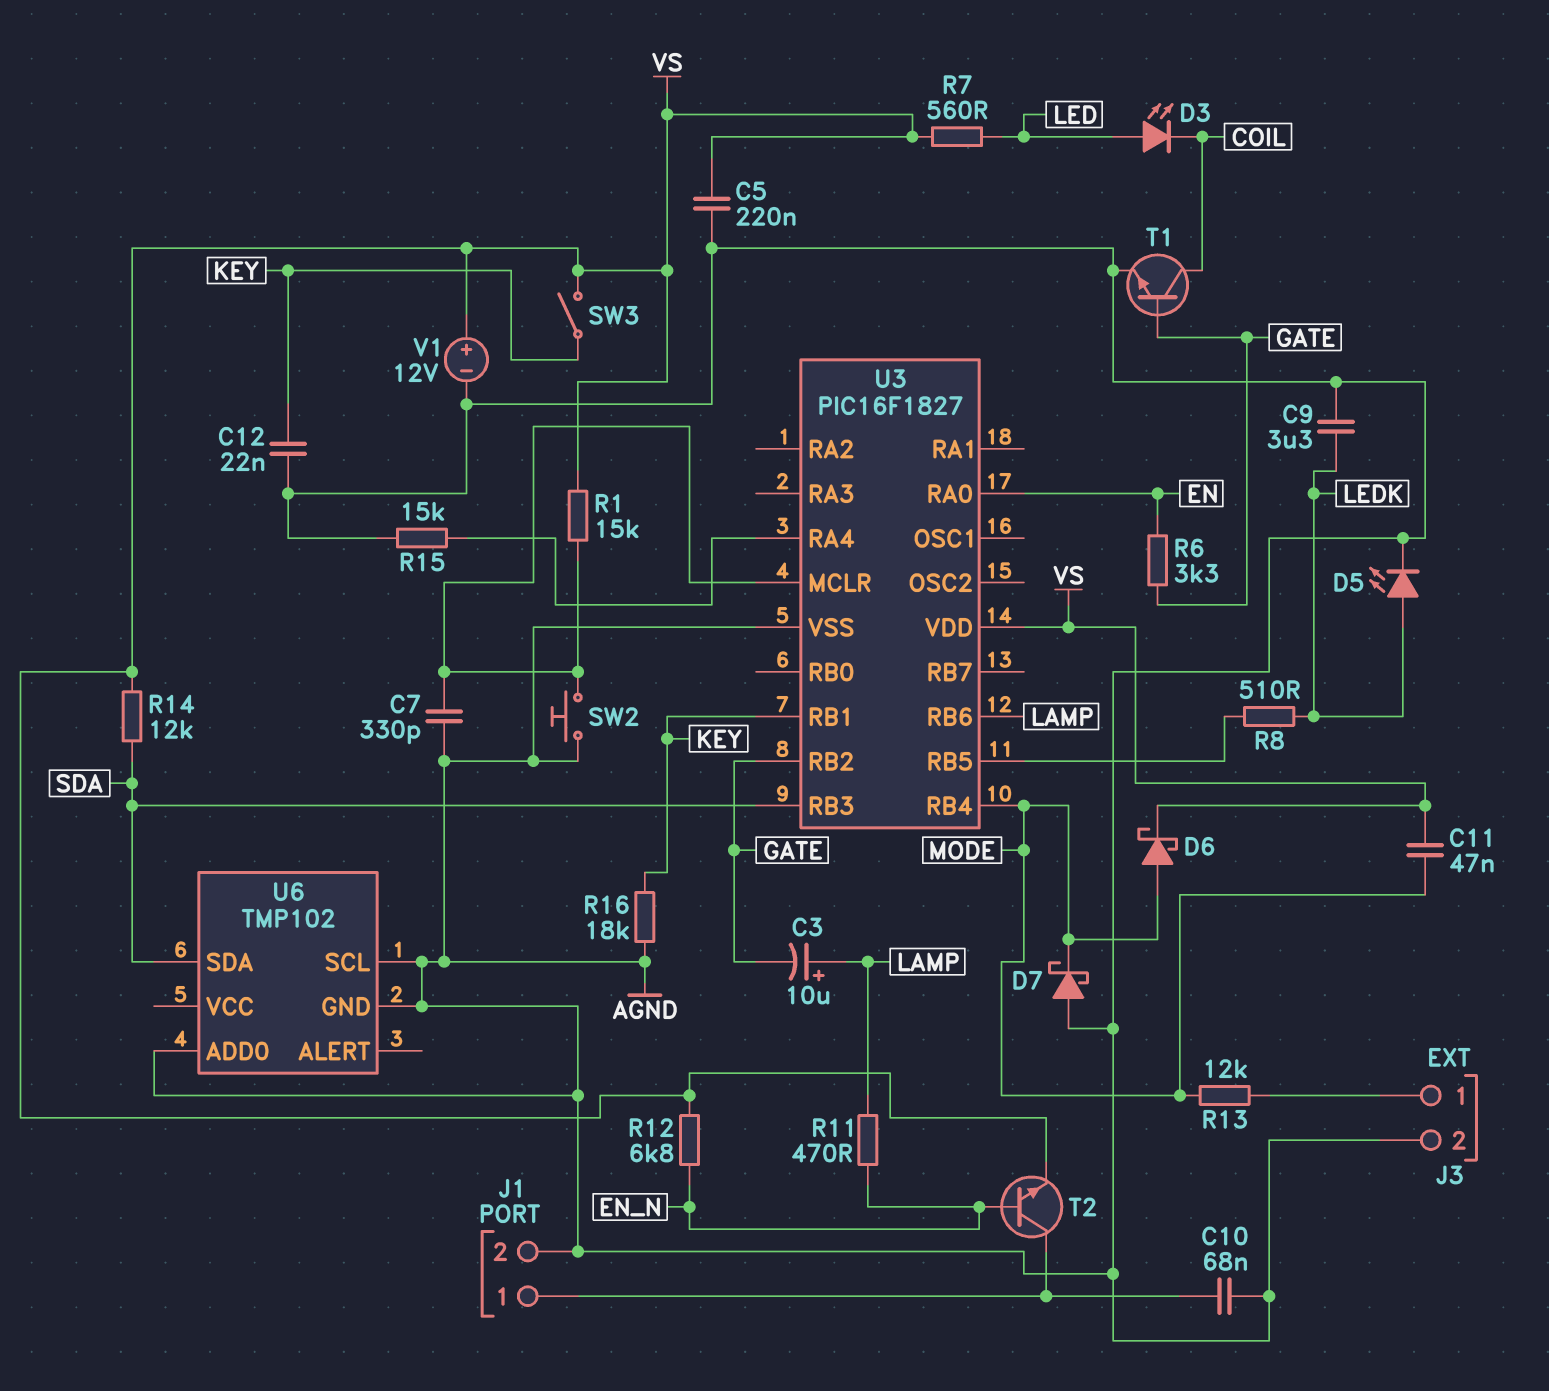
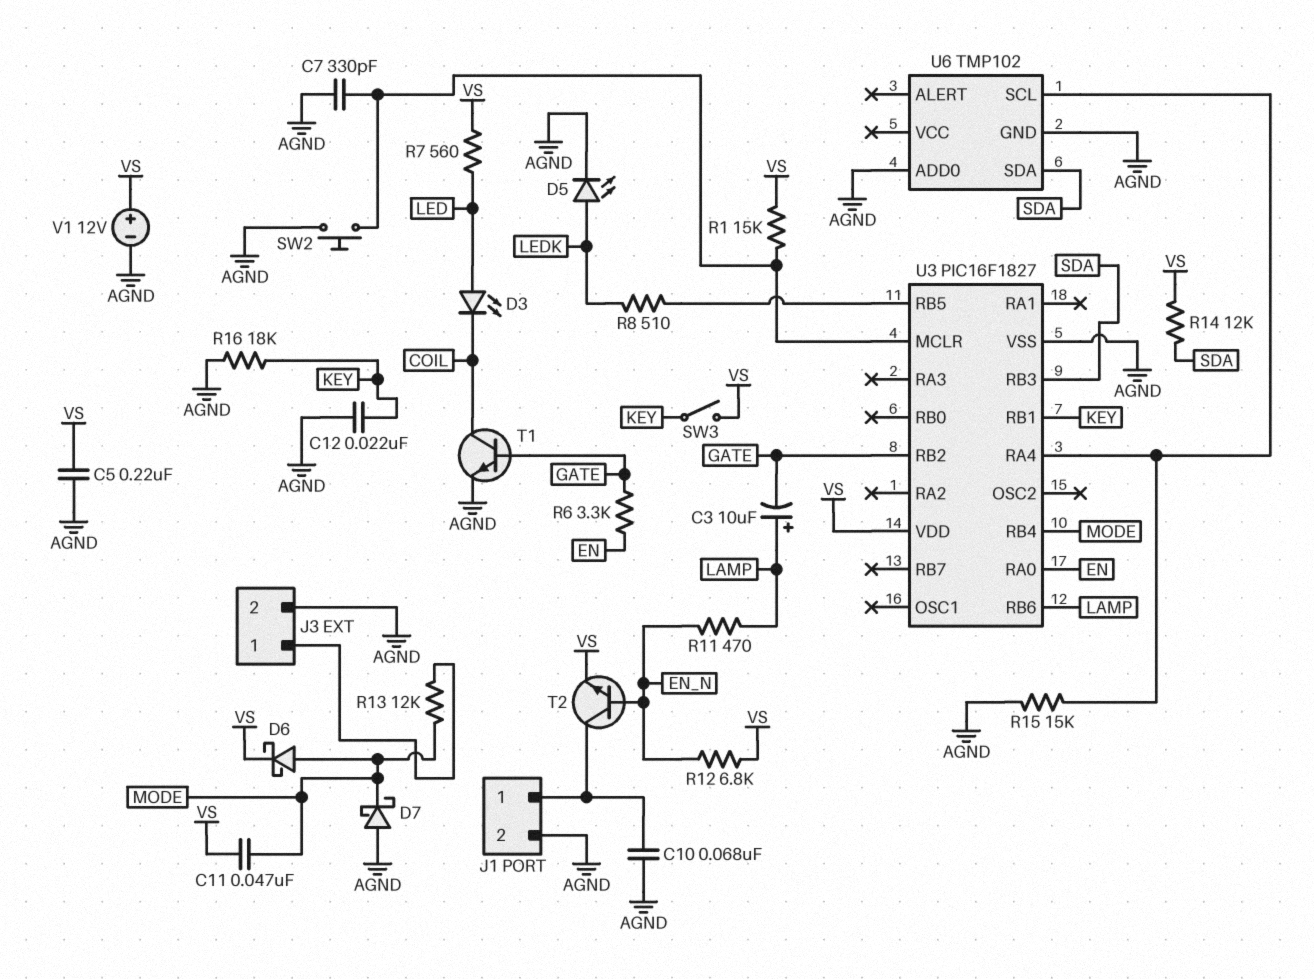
C9: 3.3uF (AGND, LEDK) -> none
U6 pin SCL: AGND -> U3/RA4

